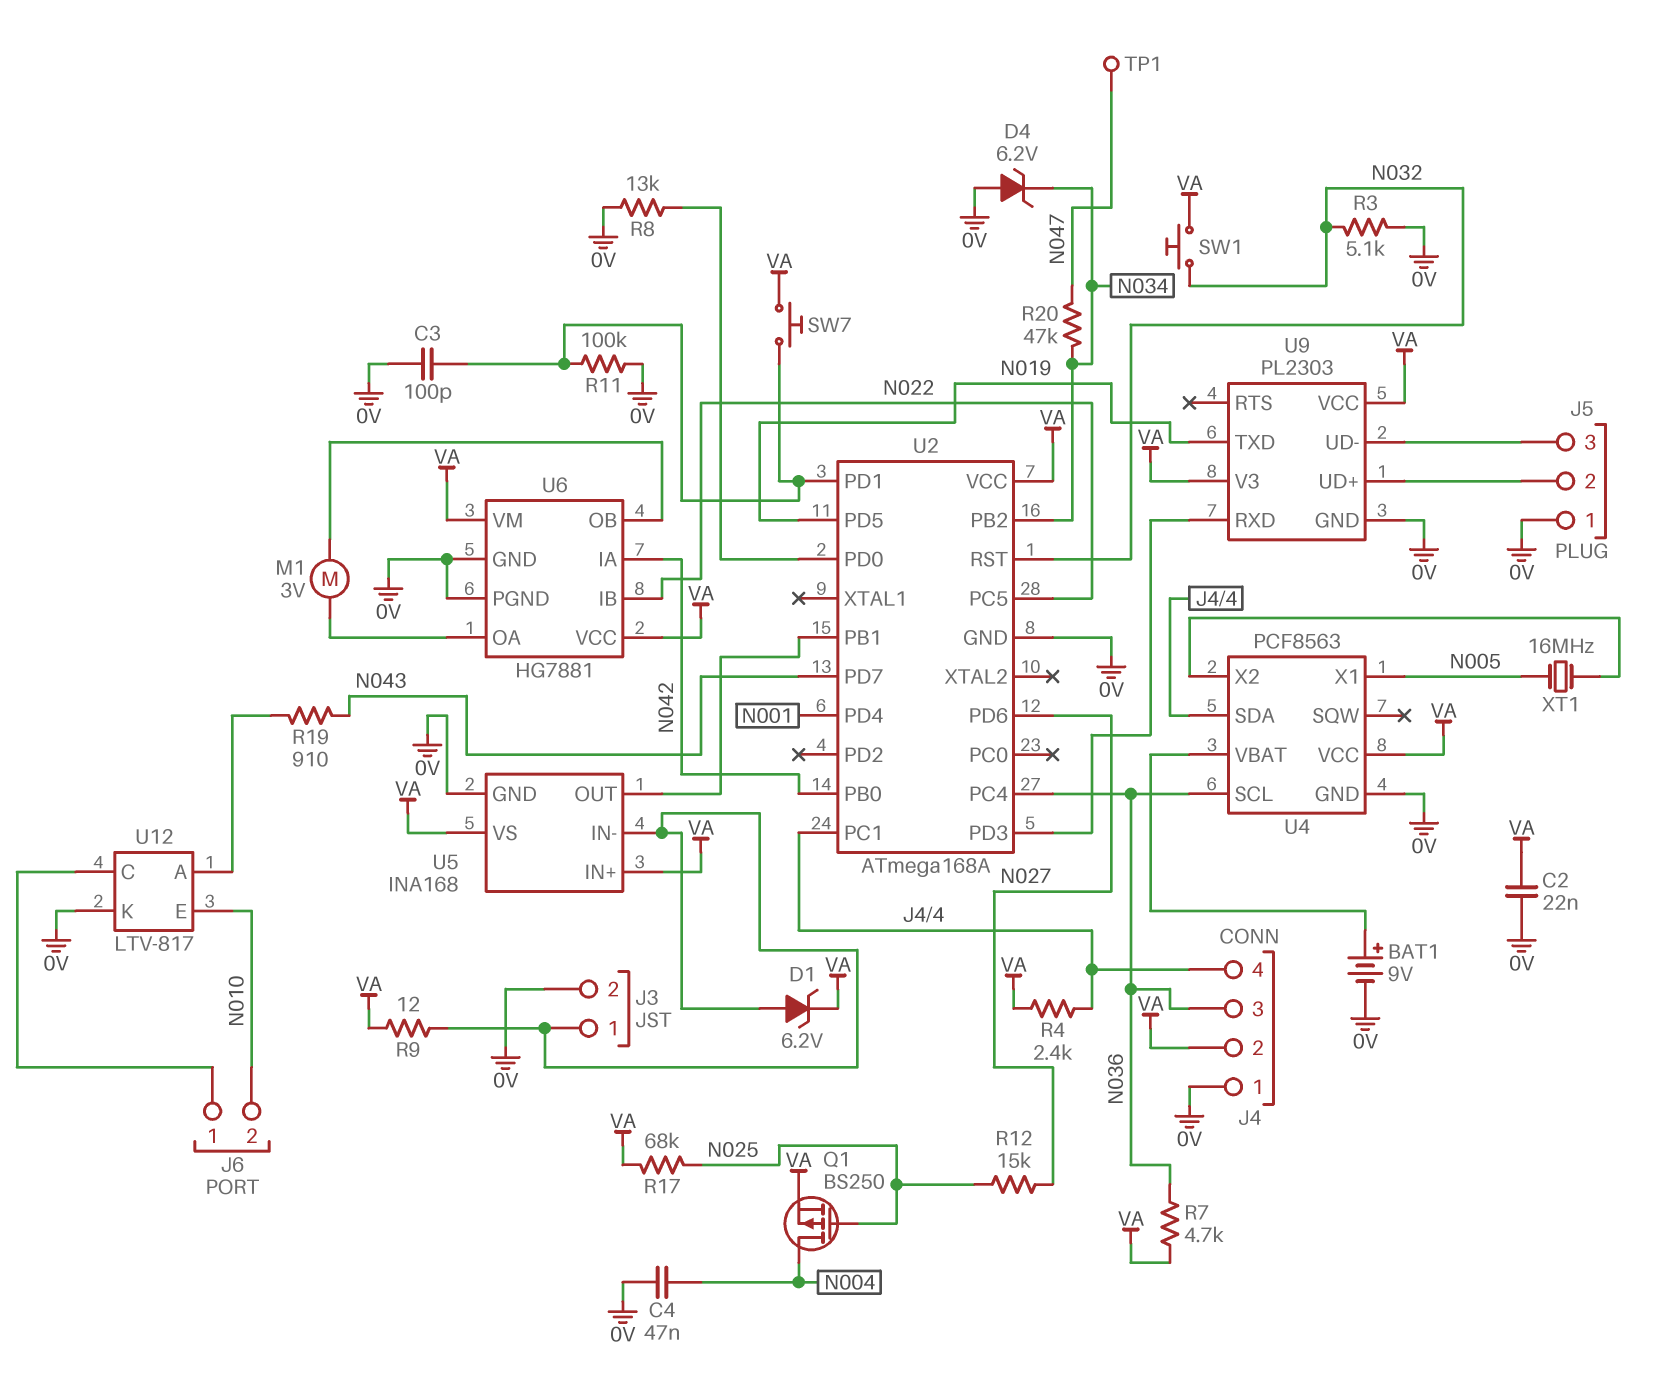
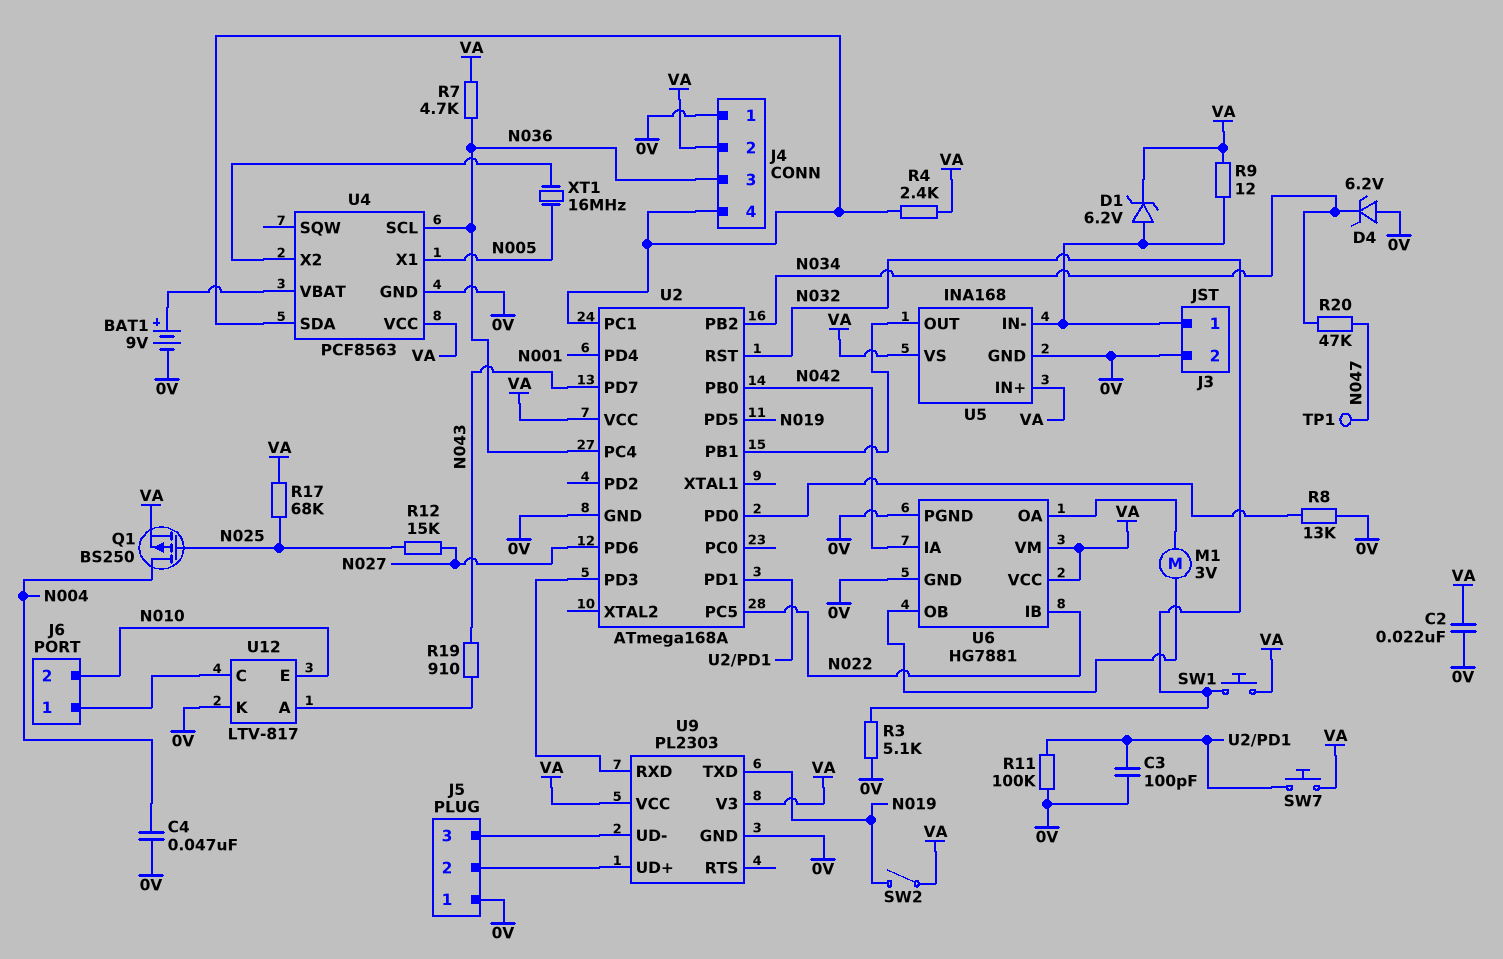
SW2: none -> switch (N019, VA)

